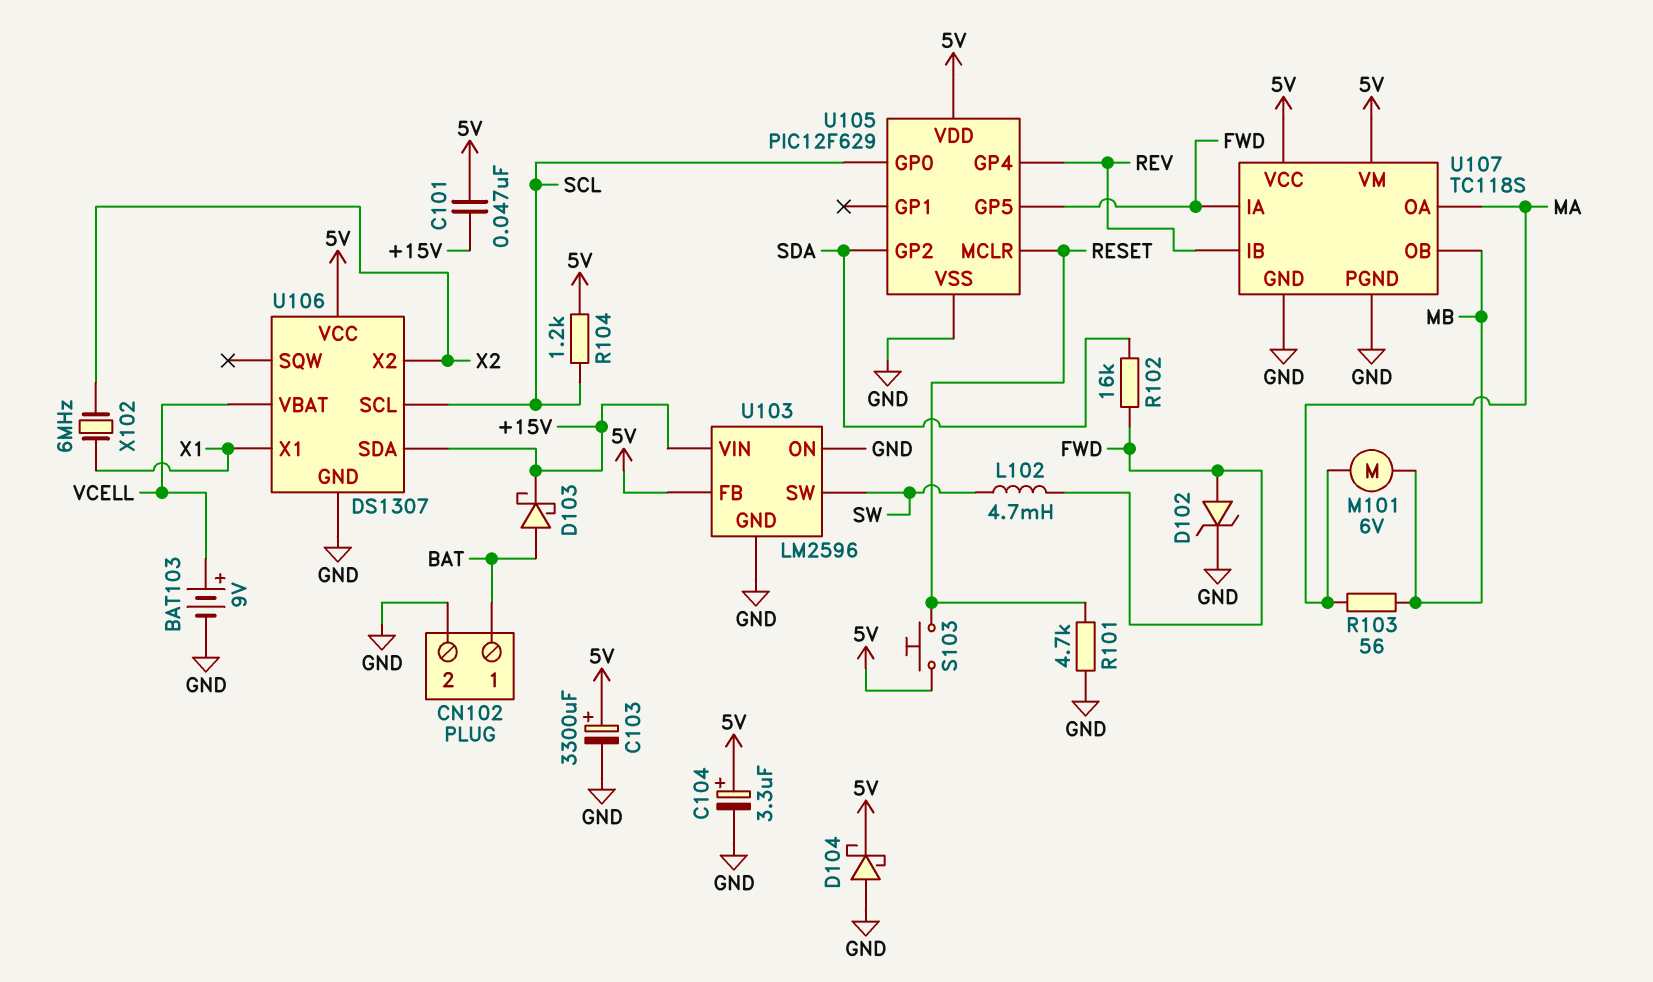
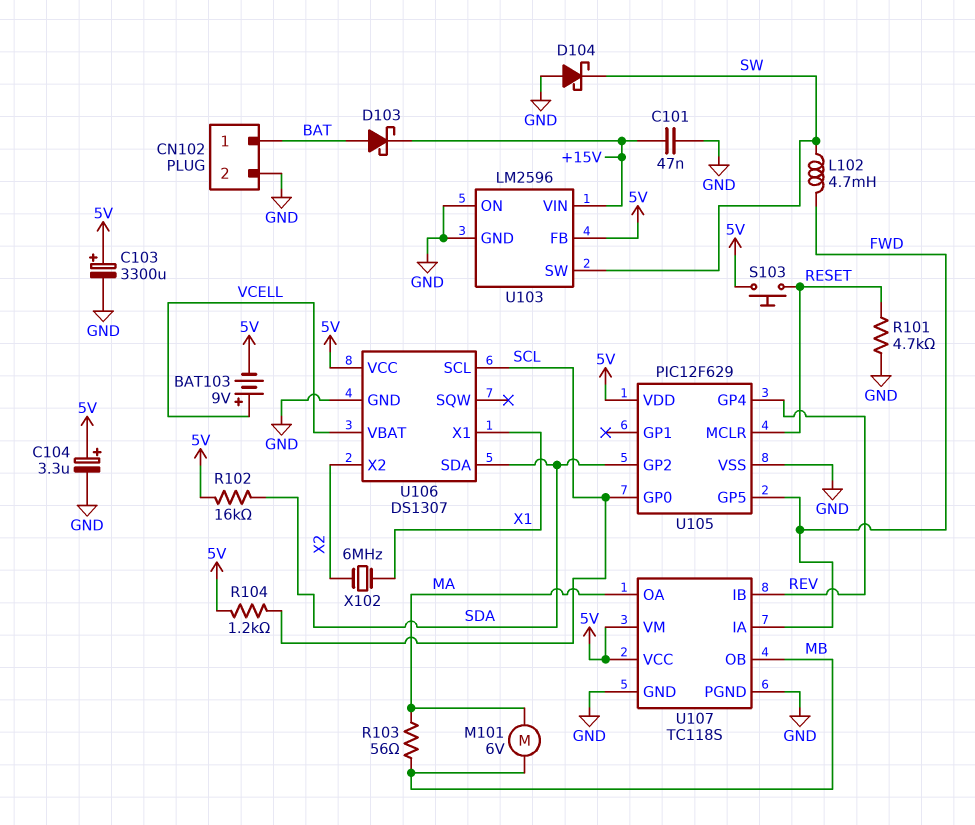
BAT103: 9V (plus VCELL, minus GND) -> 9V (plus VCELL, minus 5V)
C101: 47nF (+15V, 5V) -> 47nF (+15V, GND)
D102: zener (A FWD, K GND) -> none
D104: schottky (A GND, K 5V) -> schottky (A GND, K SW)
R102: 16k (FWD, SDA) -> 16k (5V, SDA)
U106 pin SDA: +15V -> SDA

